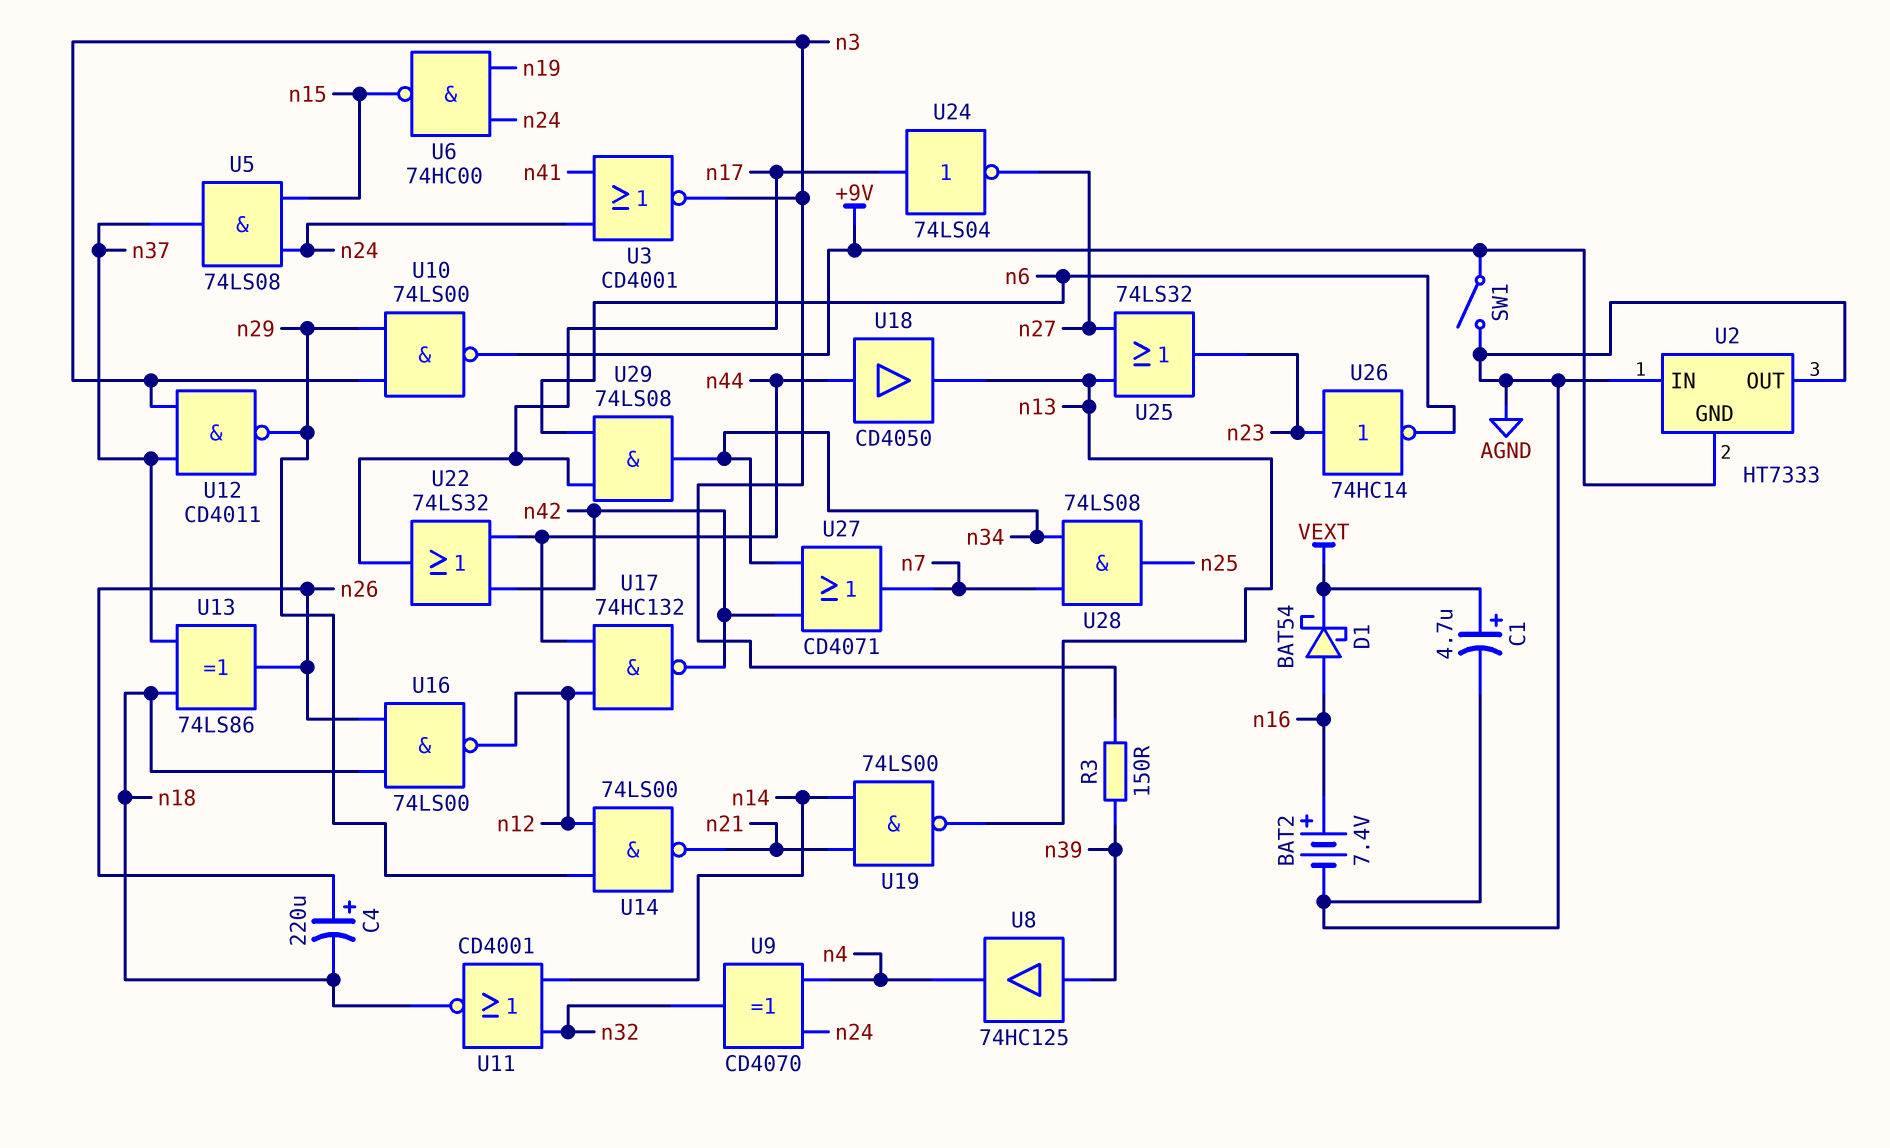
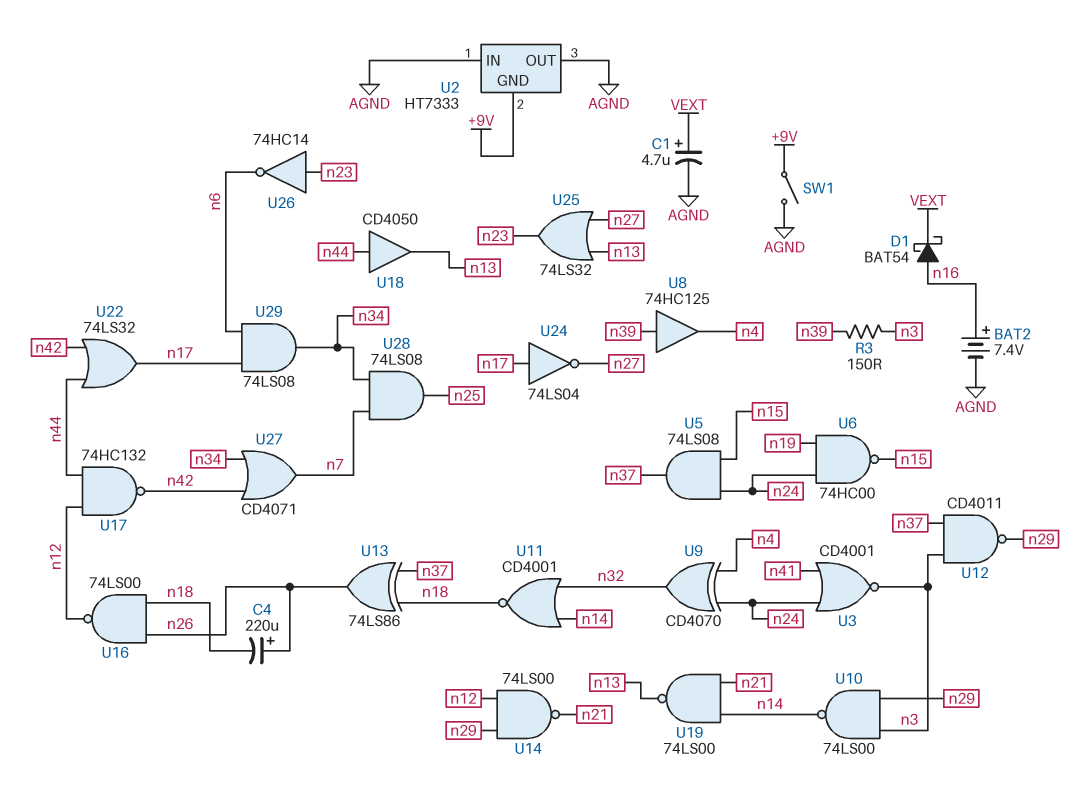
U10: NAND 74LS00 (in n3, in n29, out +9V) -> NAND 74LS00 (in n3, in n29, out n14)

